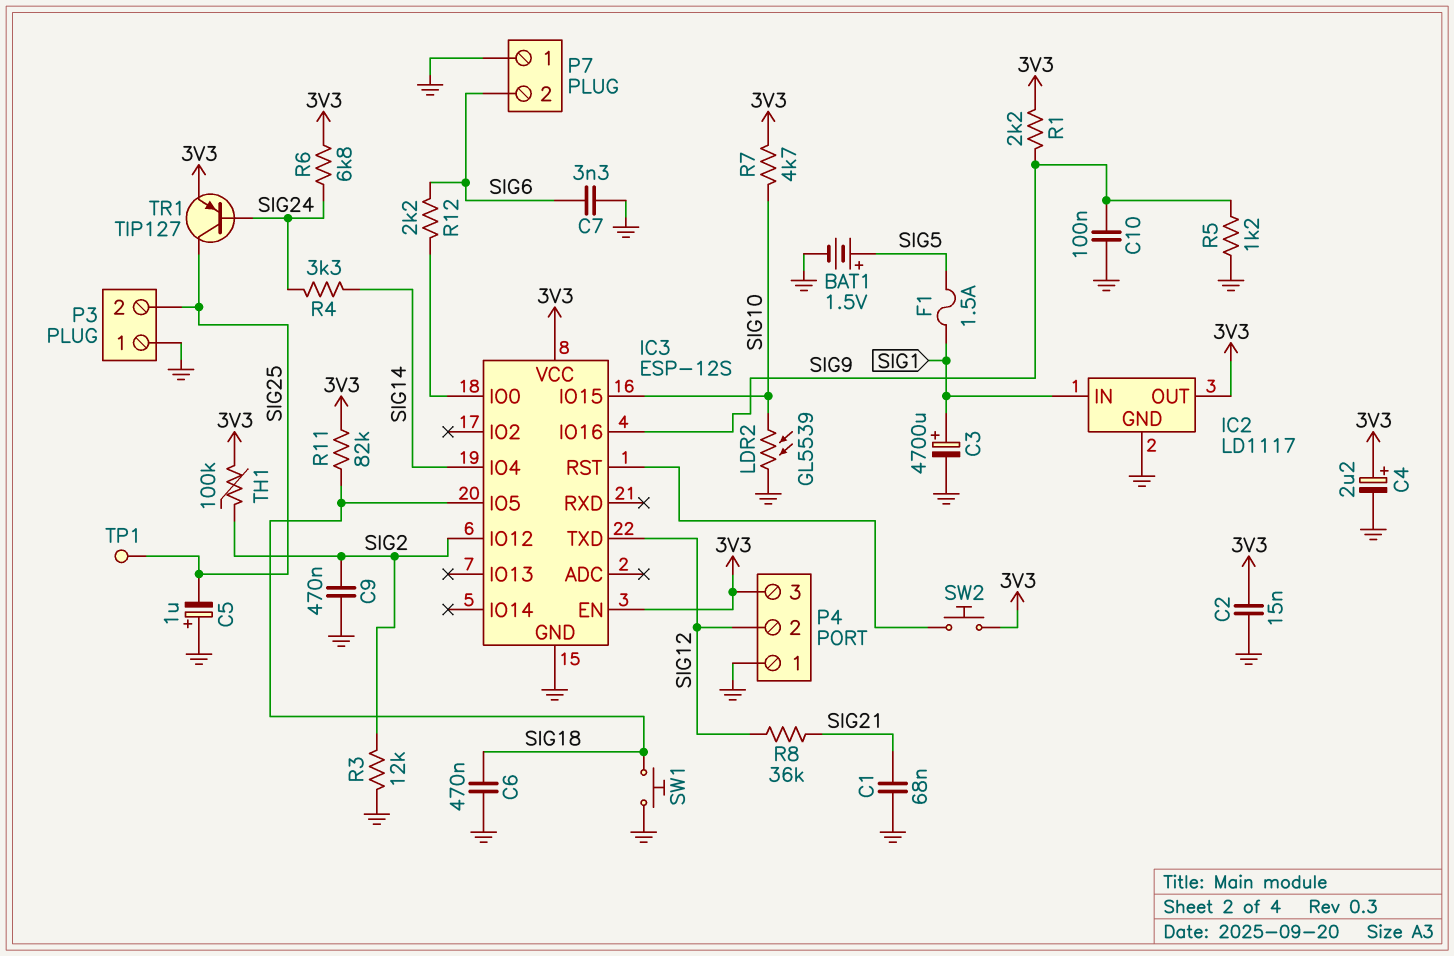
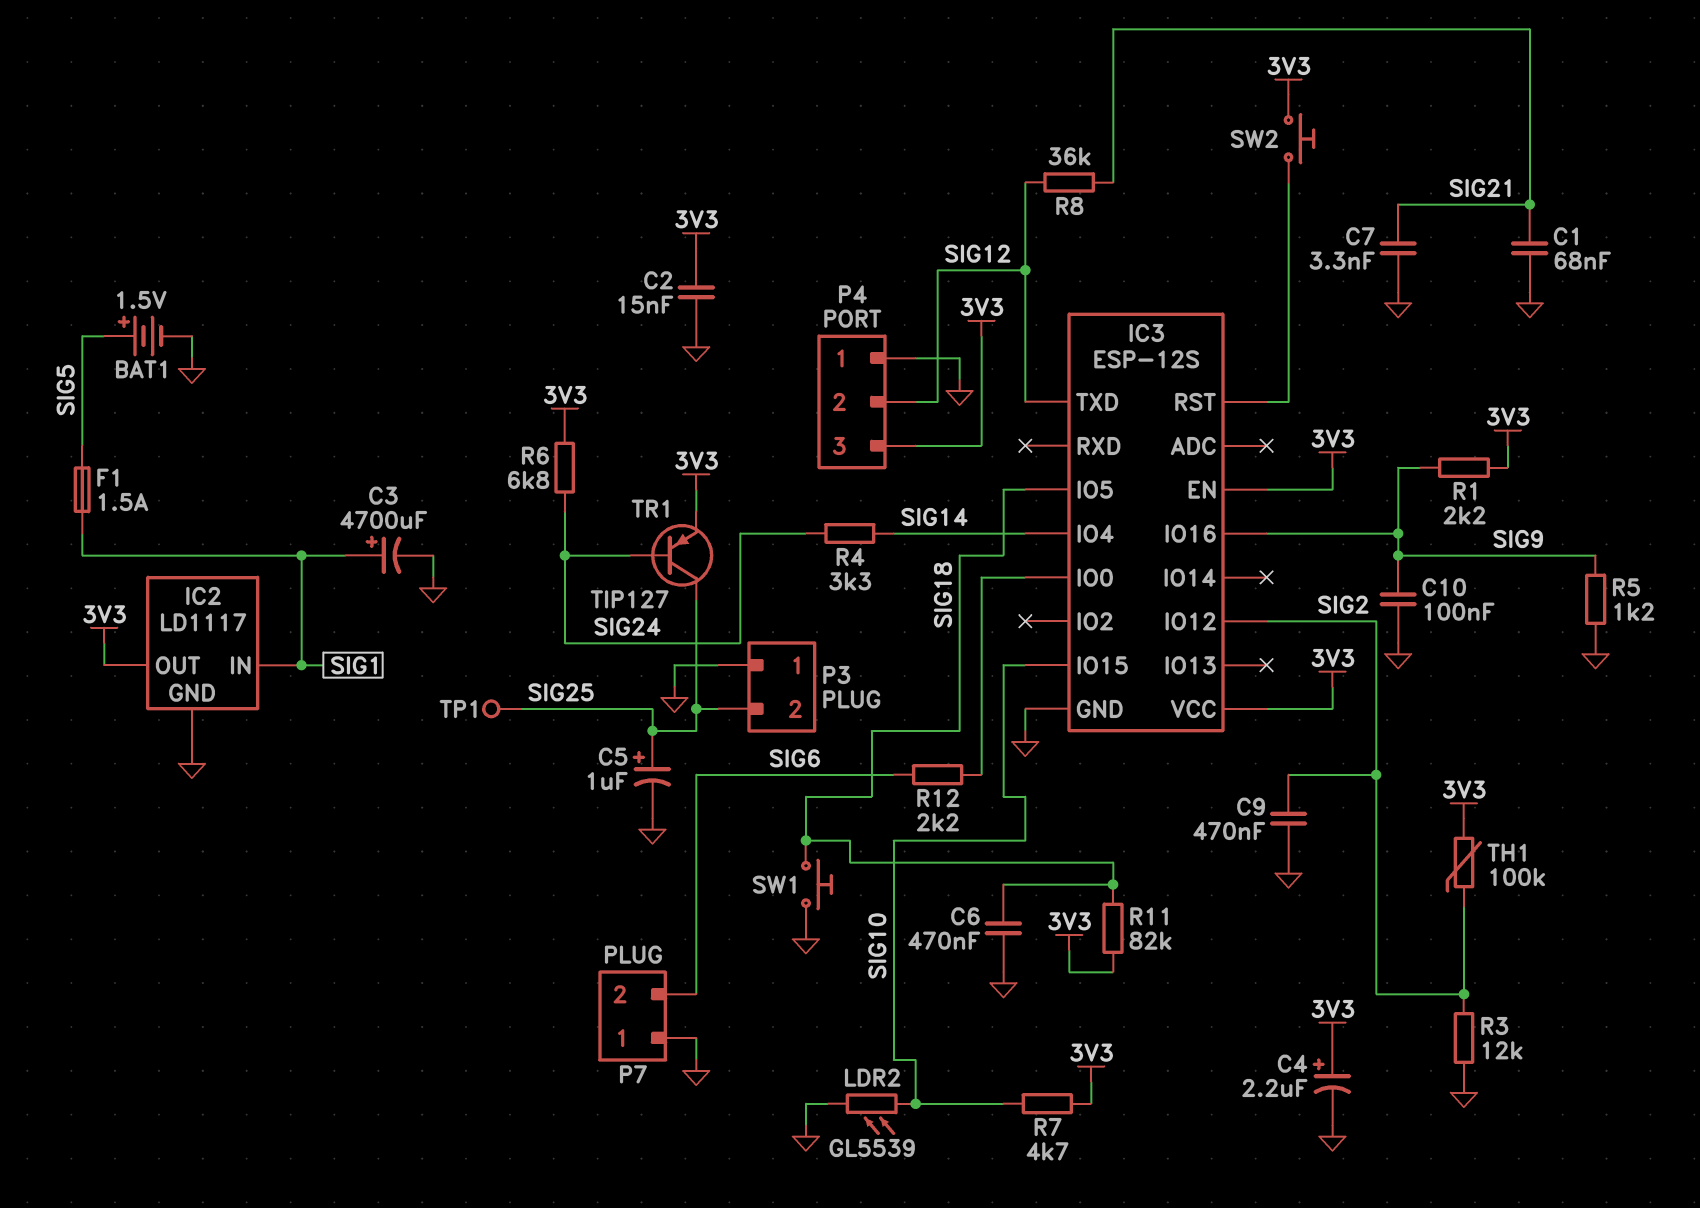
C5: 1uF (plus GND, minus SIG25) -> 1uF (plus SIG25, minus GND)
C7: 3.3nF (GND, SIG6) -> 3.3nF (GND, SIG21)

